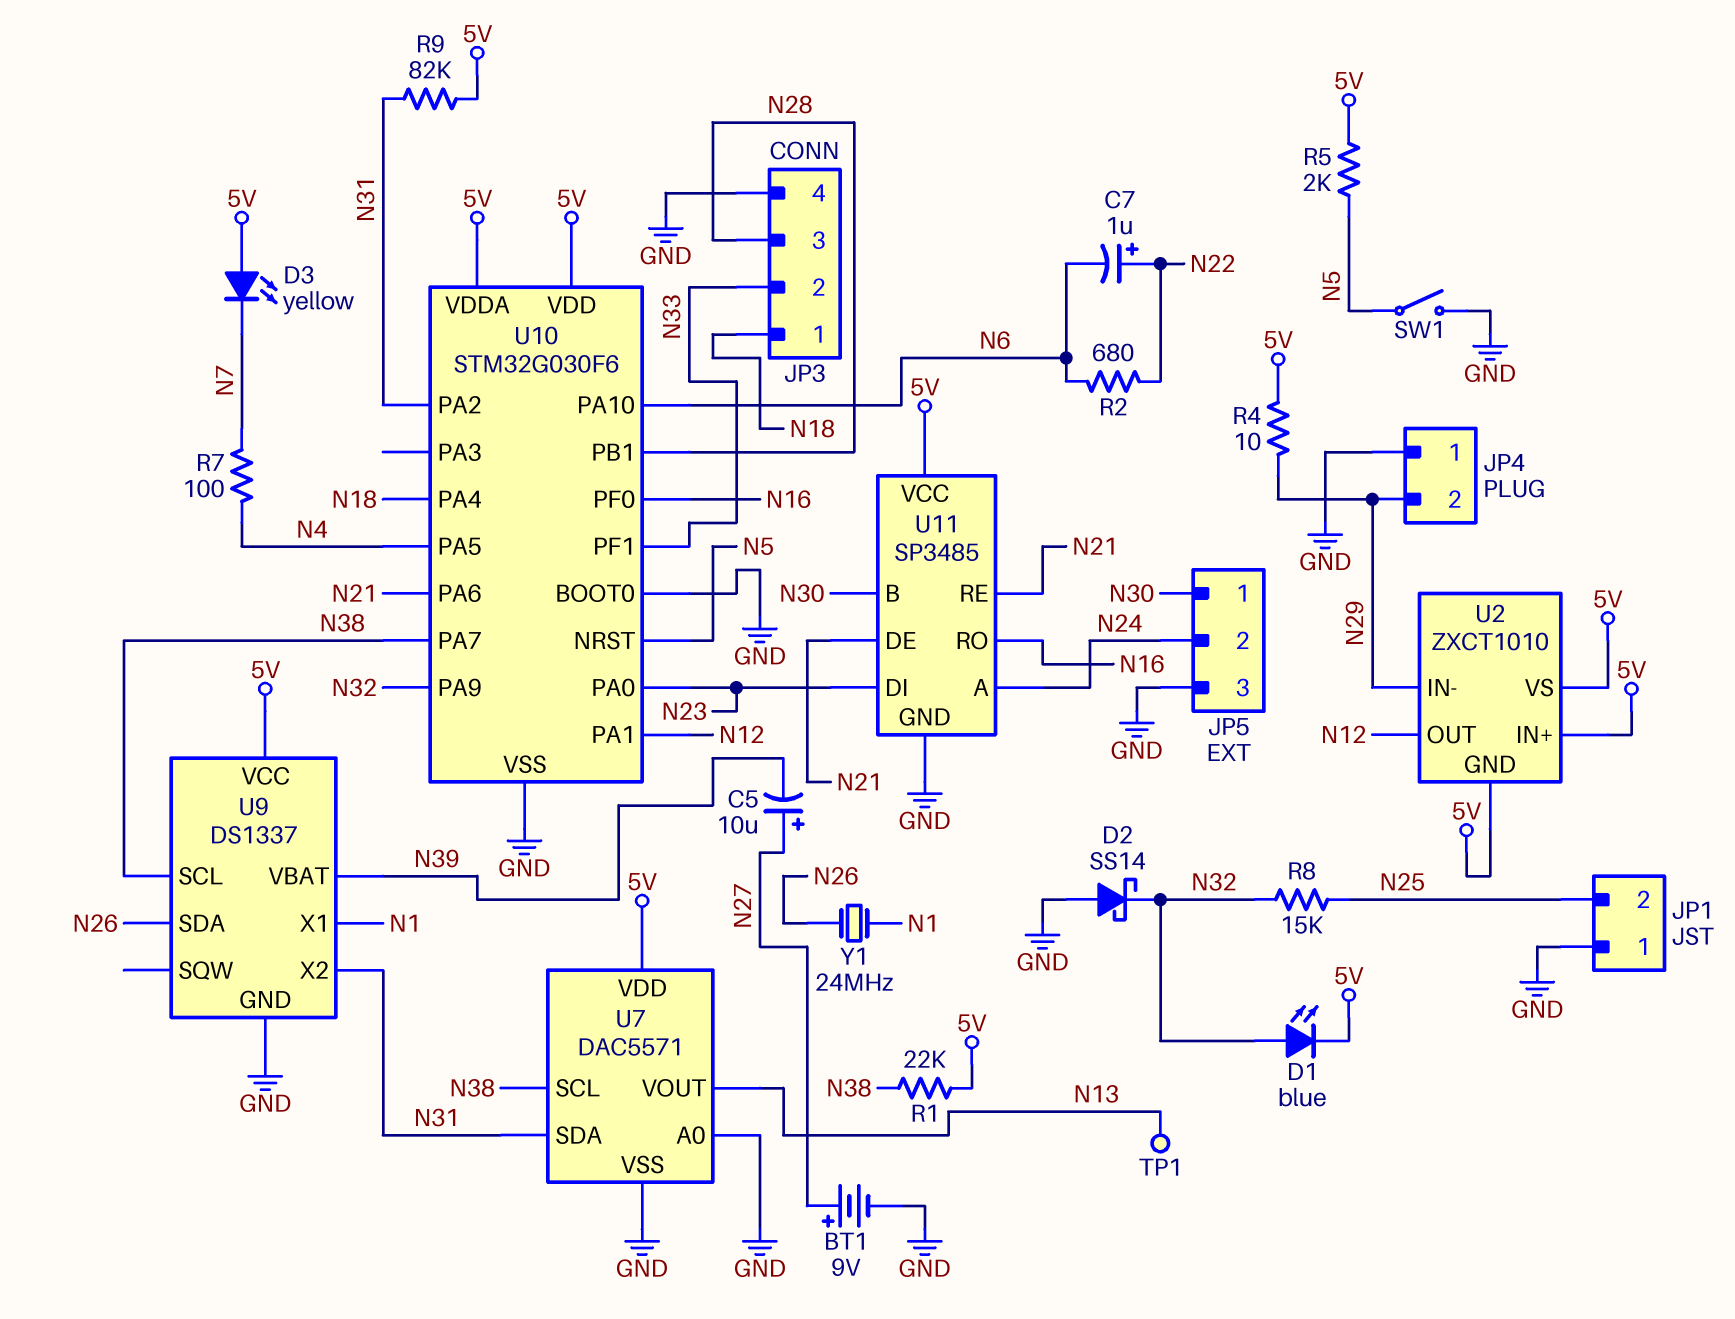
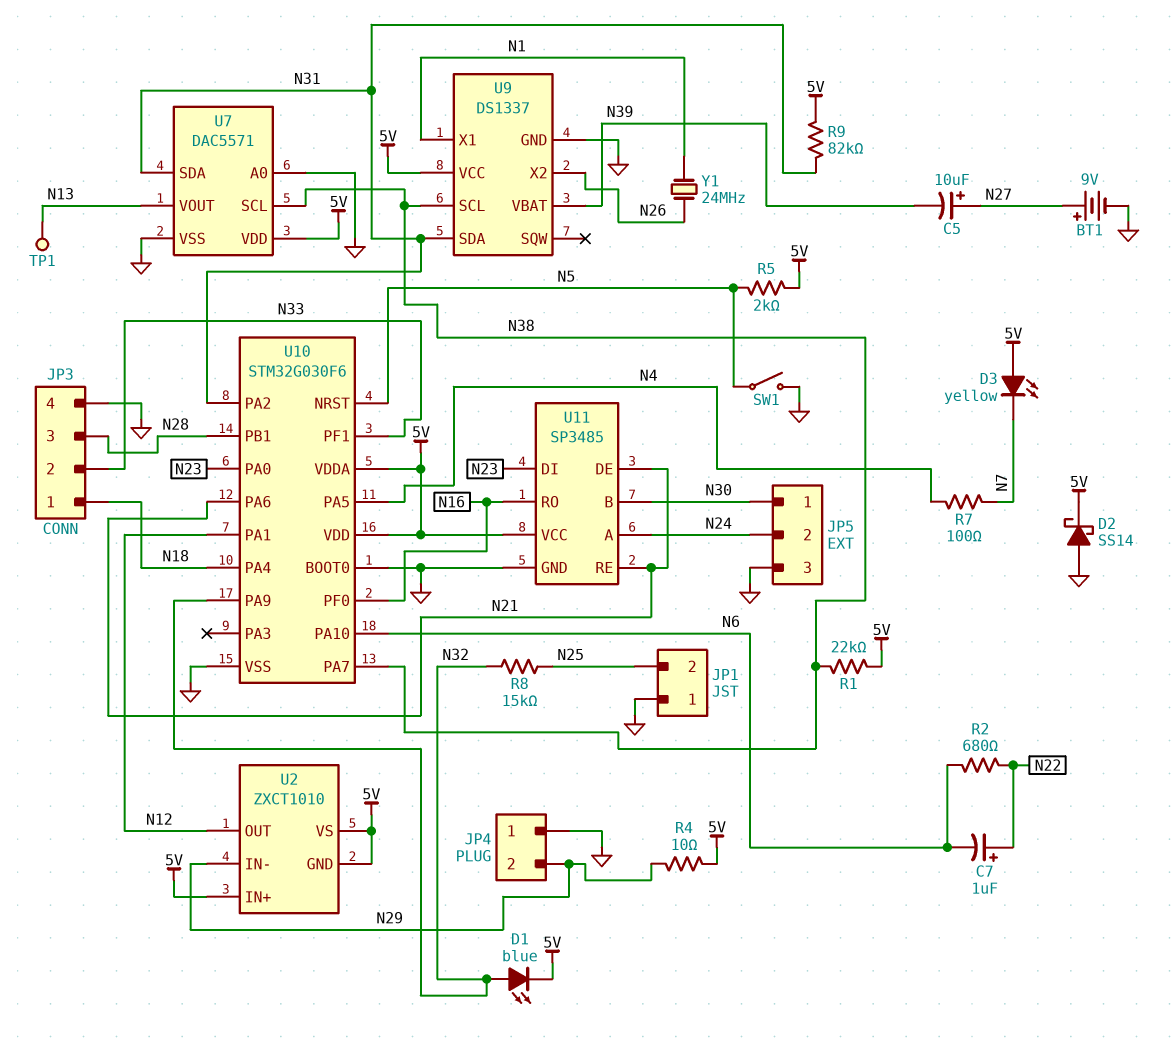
D2: schottky SS14 (A GND, K N32) -> schottky SS14 (A GND, K 5V)
U9 pin SDA: N26 -> N31
U9 pin X2: N31 -> N26

